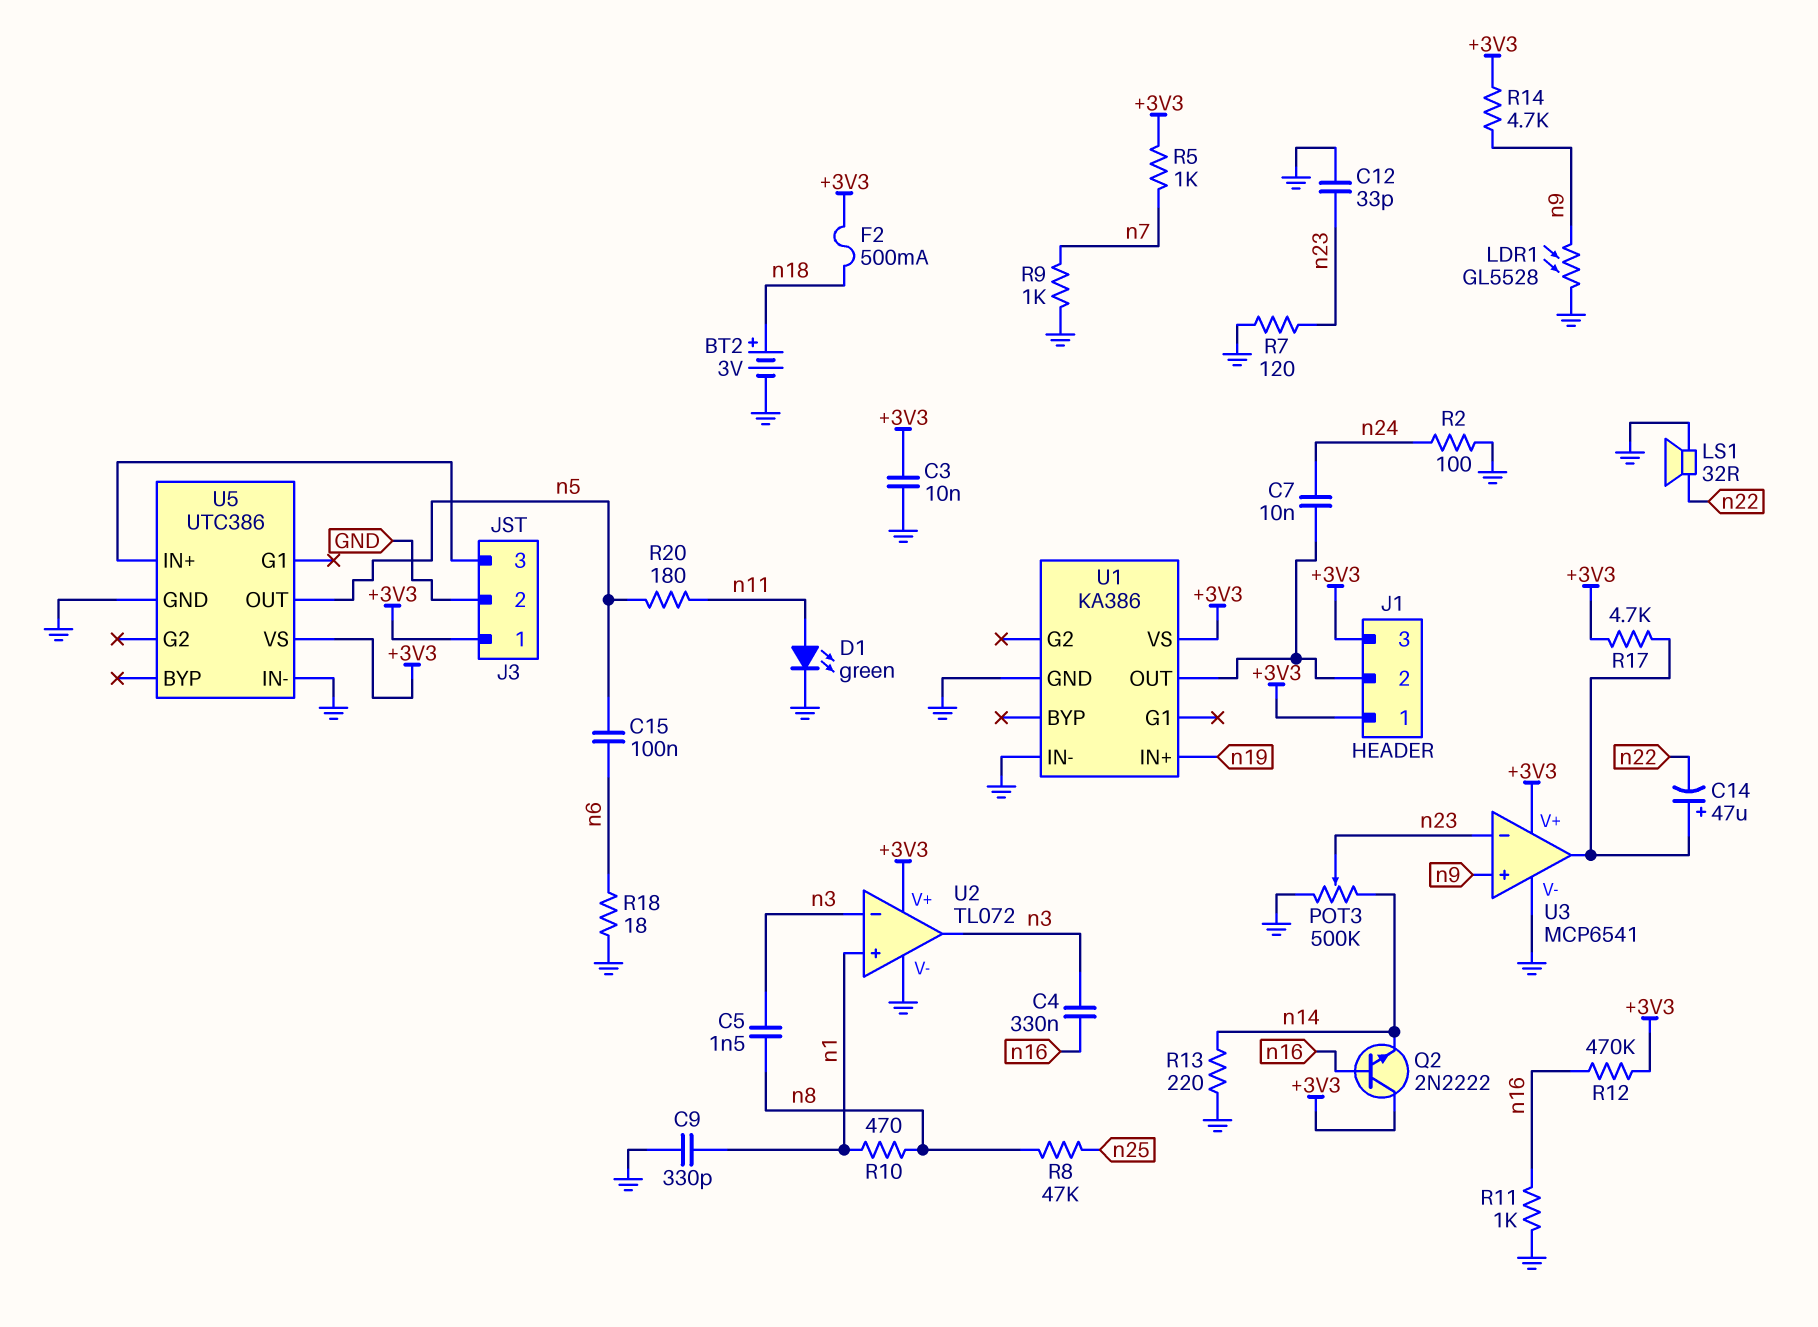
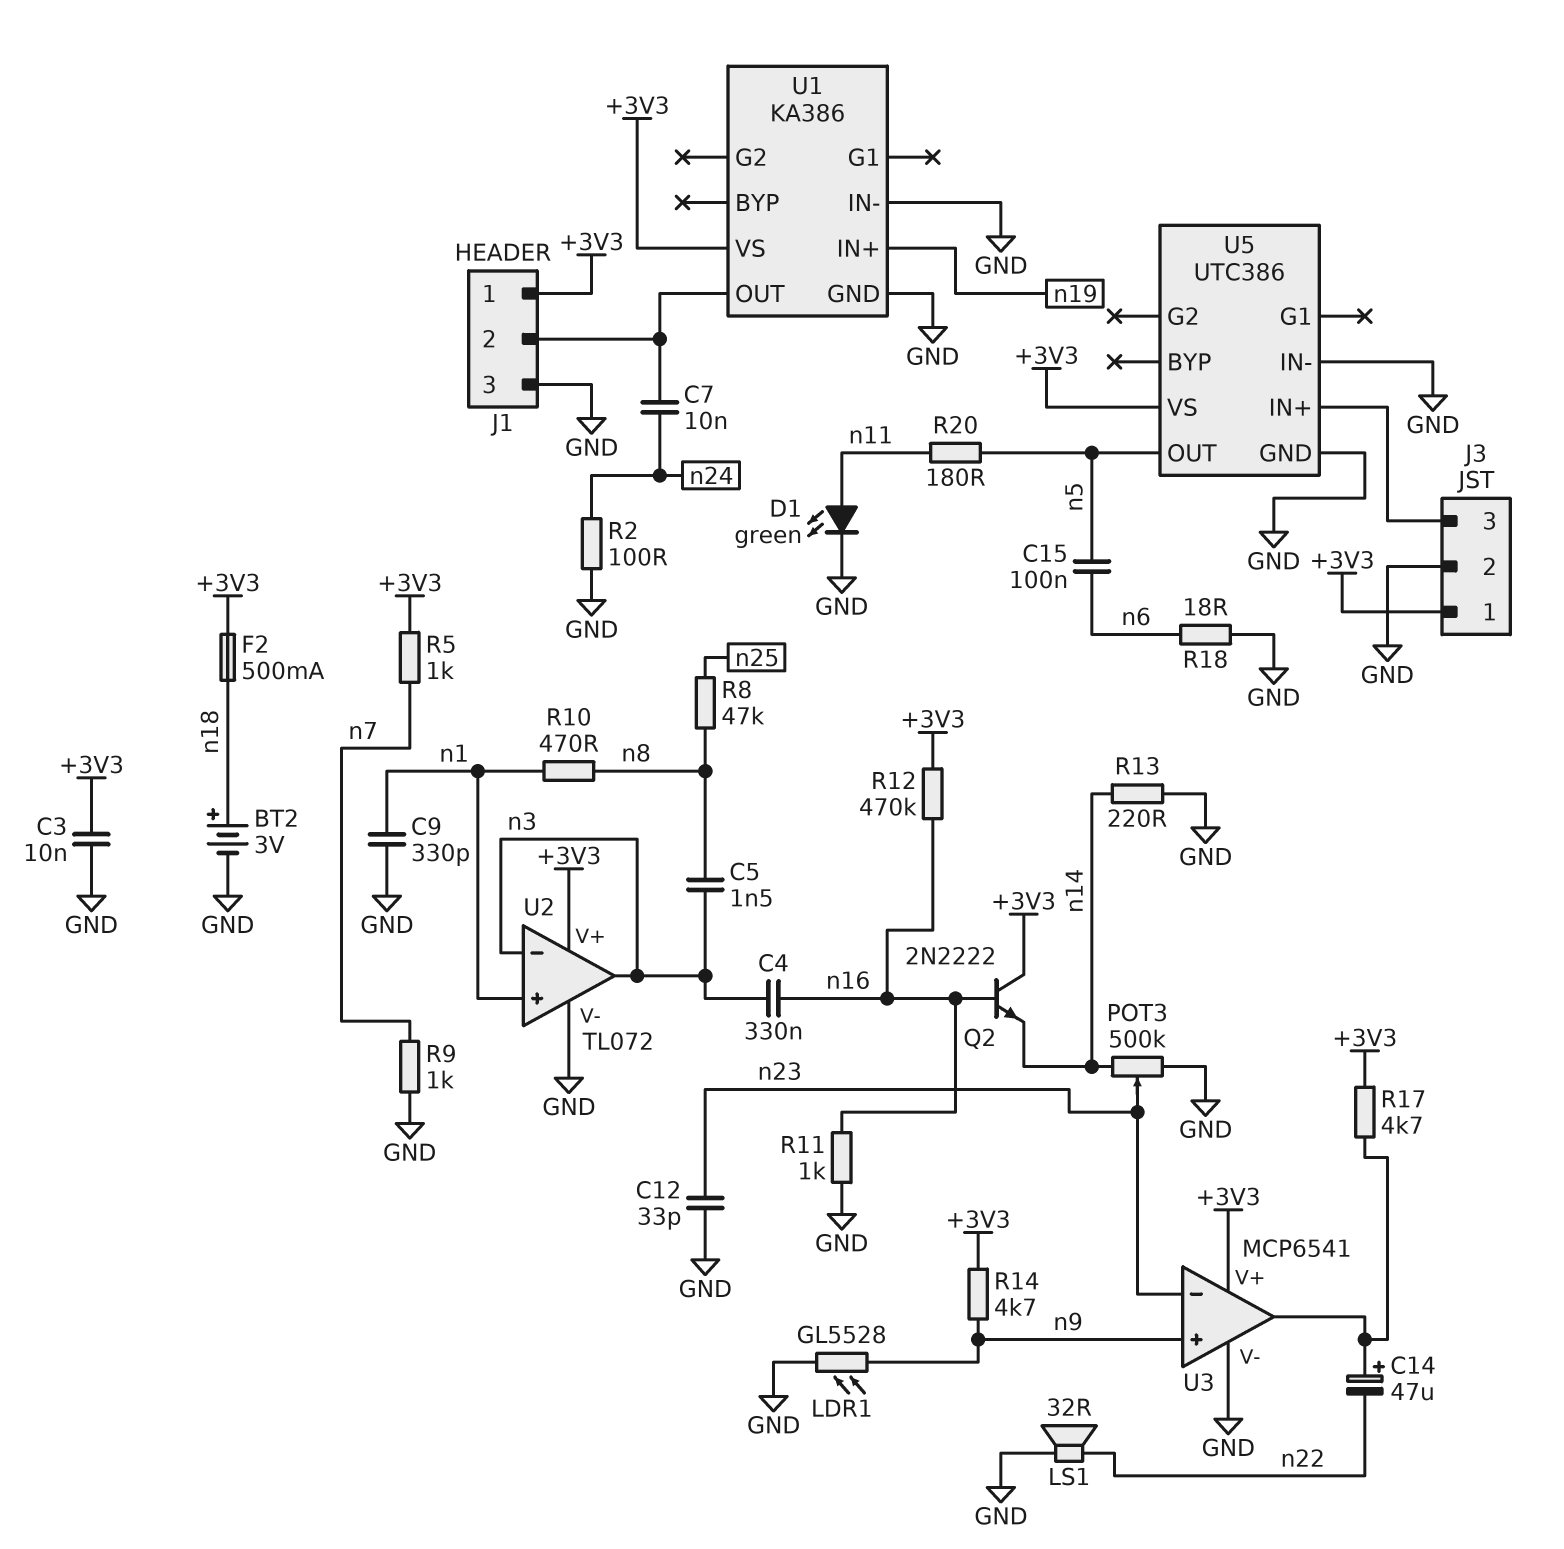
J1 pin 3: +3V3 -> GND
R7: 120 (GND, n23) -> none

